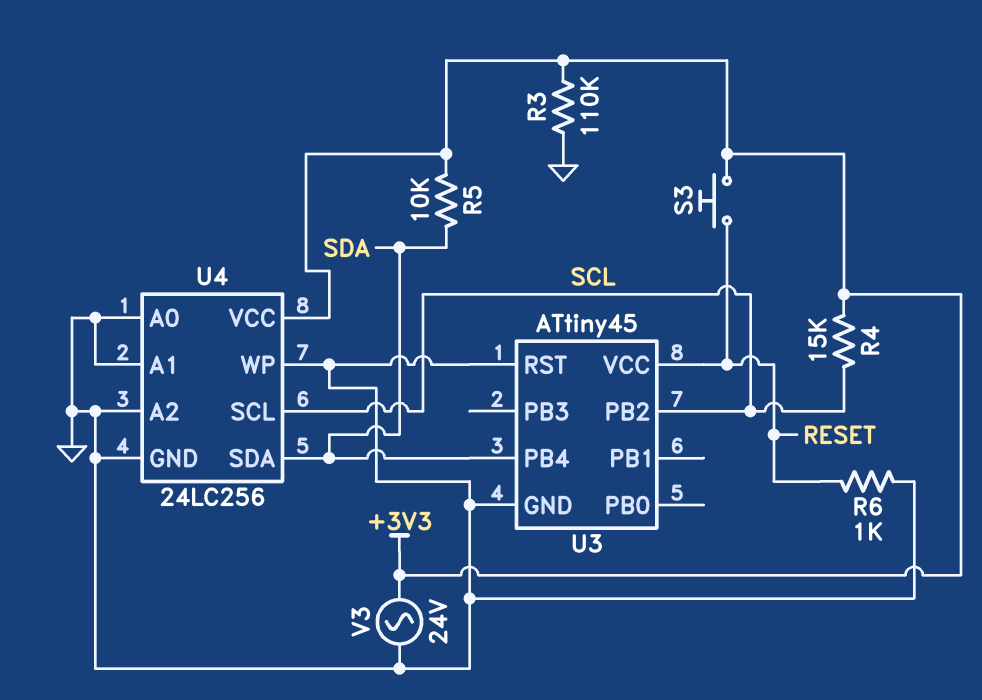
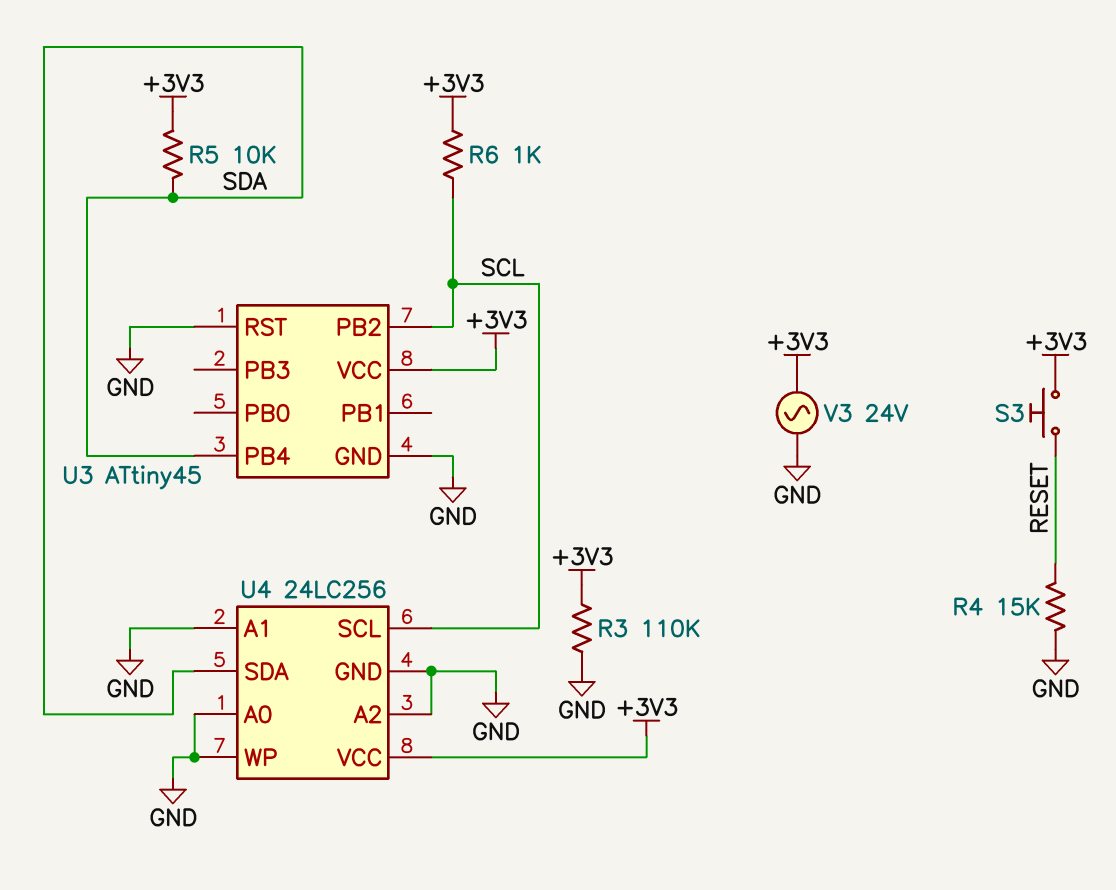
R4: 15k (+3V3, SCL) -> 15k (GND, RESET)
R6: 1k (GND, RESET) -> 1k (+3V3, SCL)
U3 pin VCC: RESET -> +3V3

